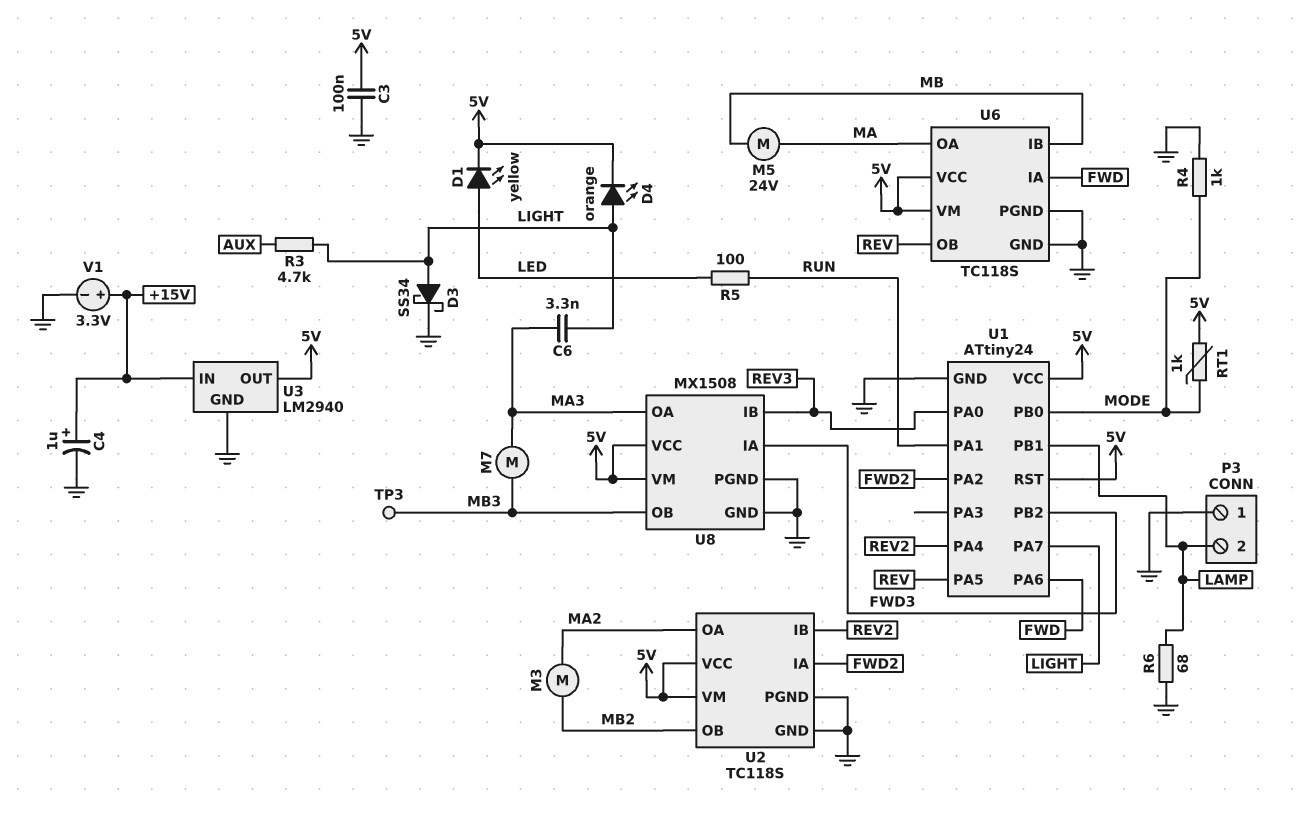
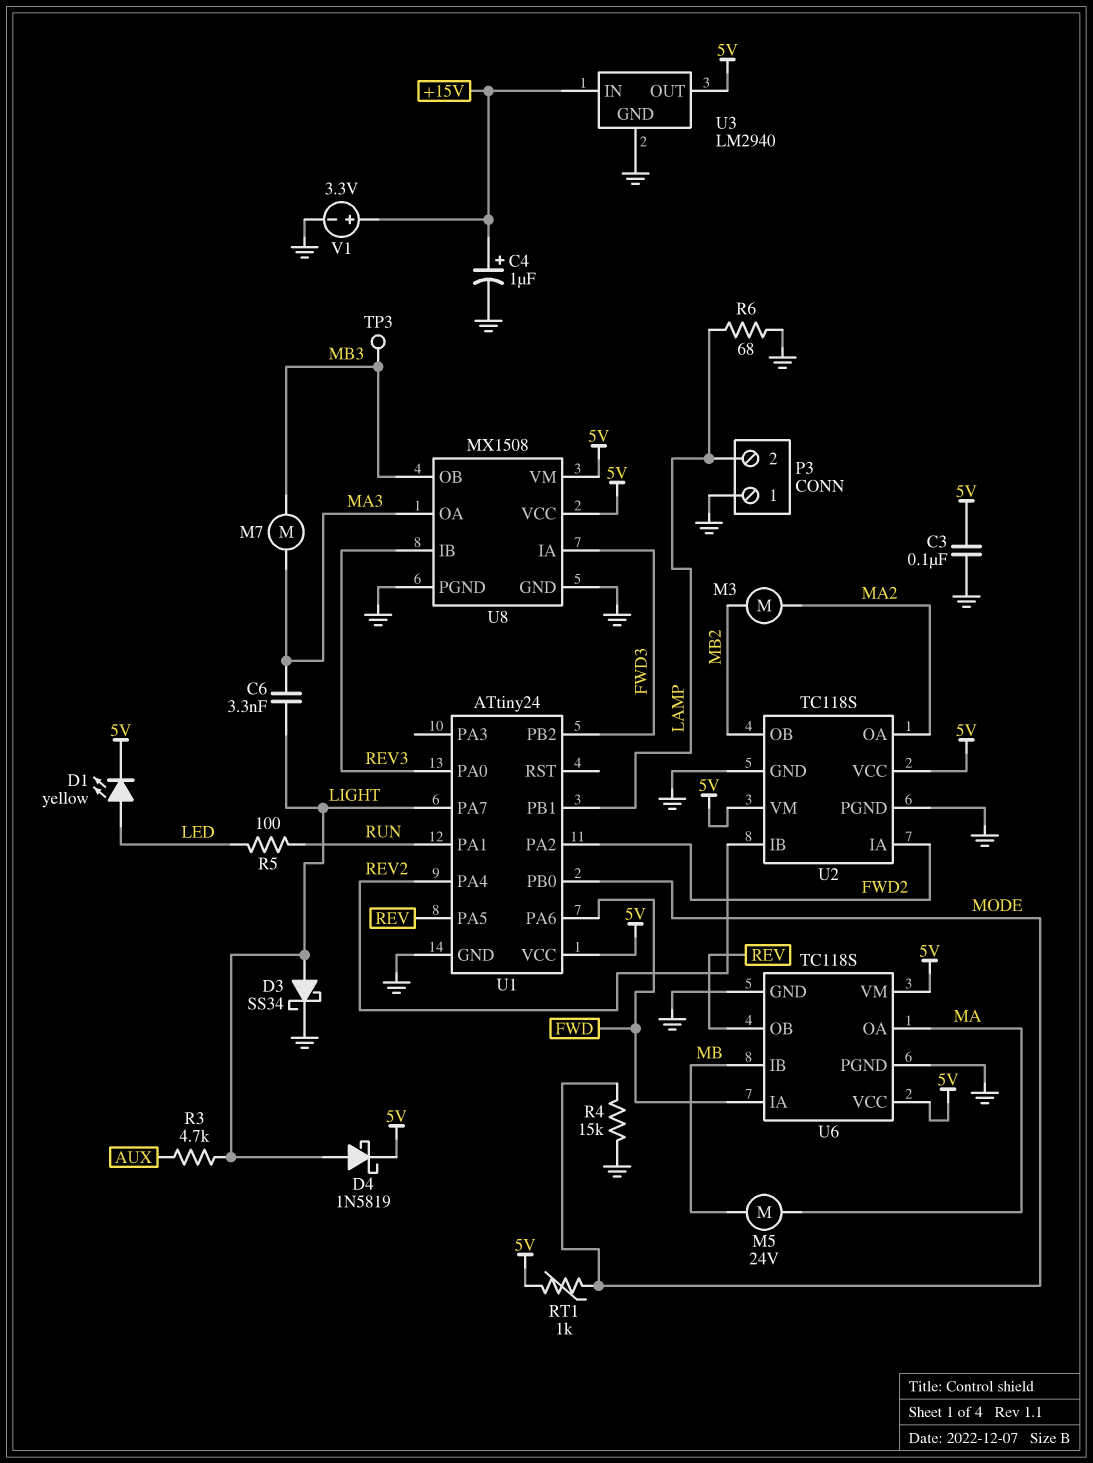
D4: LED orange (A LIGHT, K 5V) -> schottky 1N5819 (A LIGHT, K 5V)
R4: 1k (GND, MODE) -> 15k (GND, MODE)
U1 pin RST: 5V -> none

